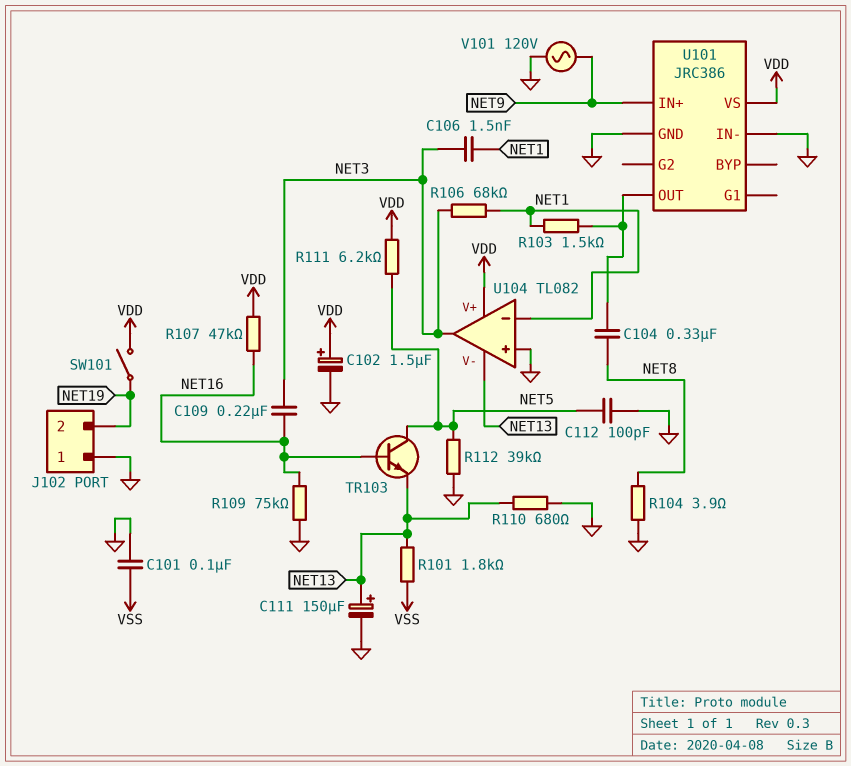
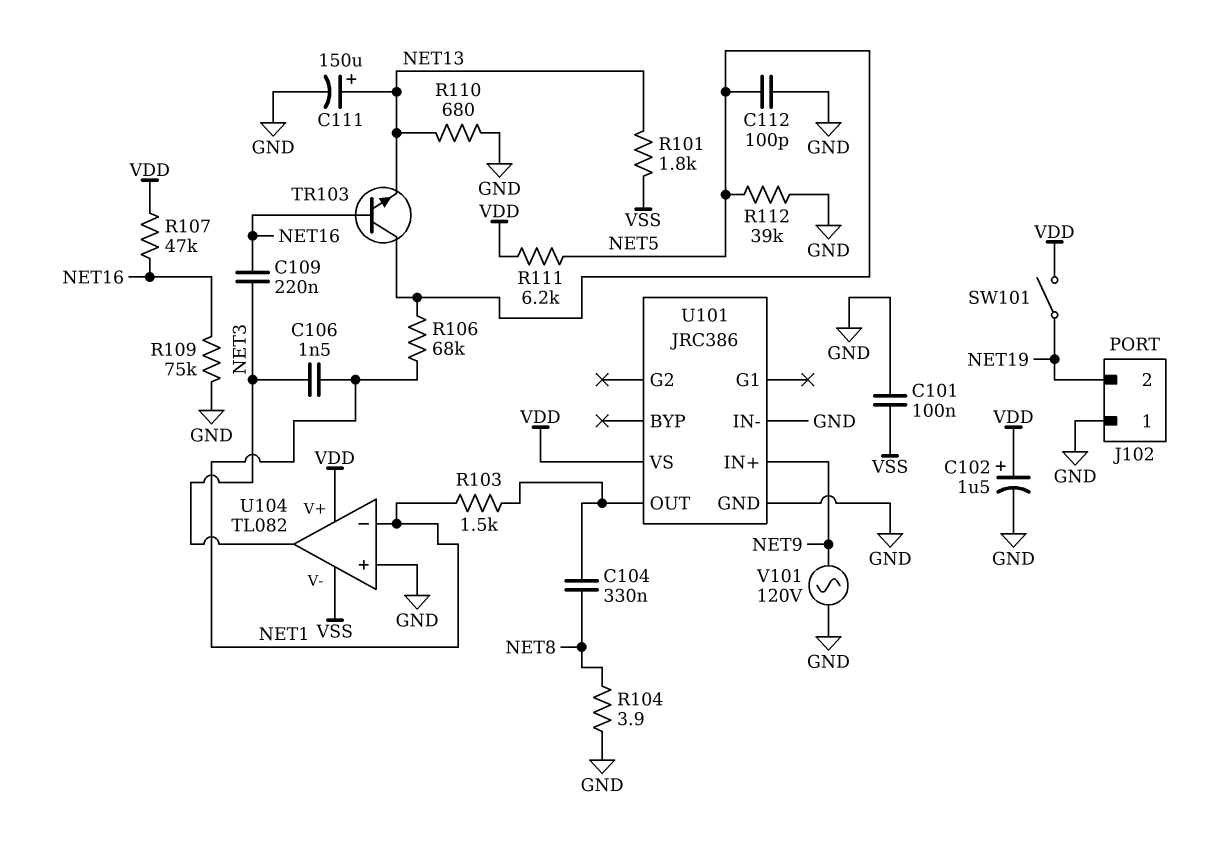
R106: 68k (NET1, NET3) -> 68k (NET1, NET5)
U104 pin V-: NET13 -> VSS

